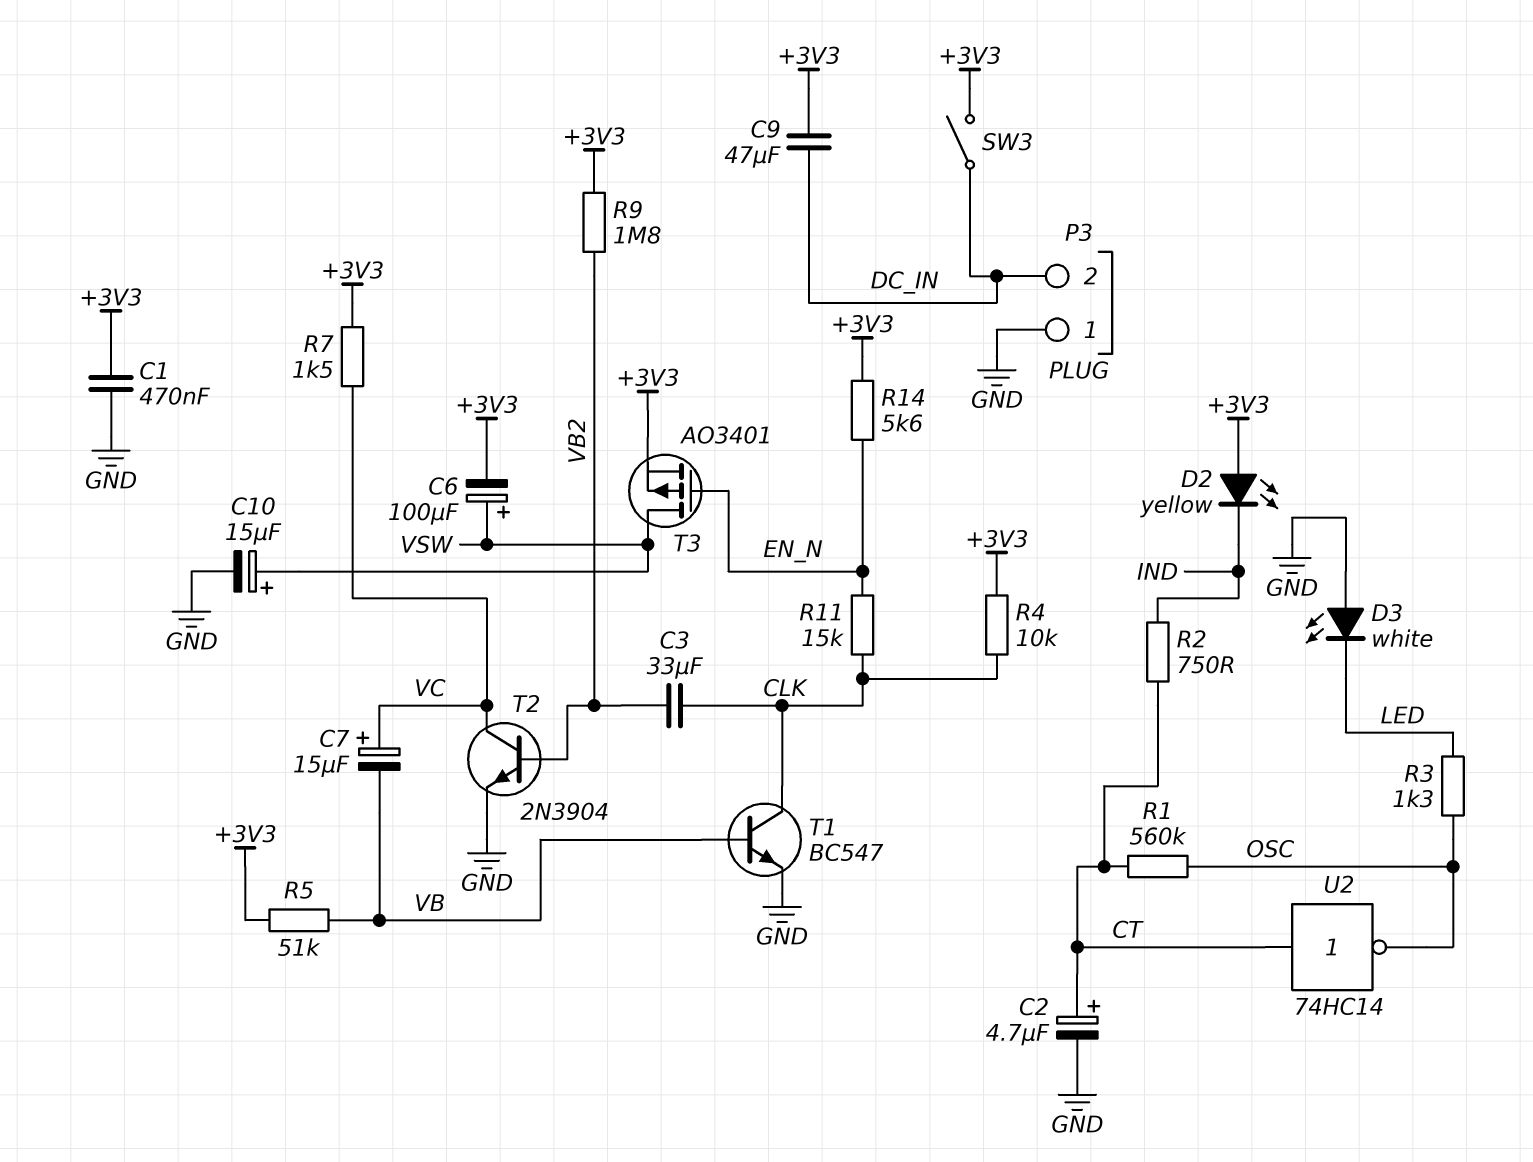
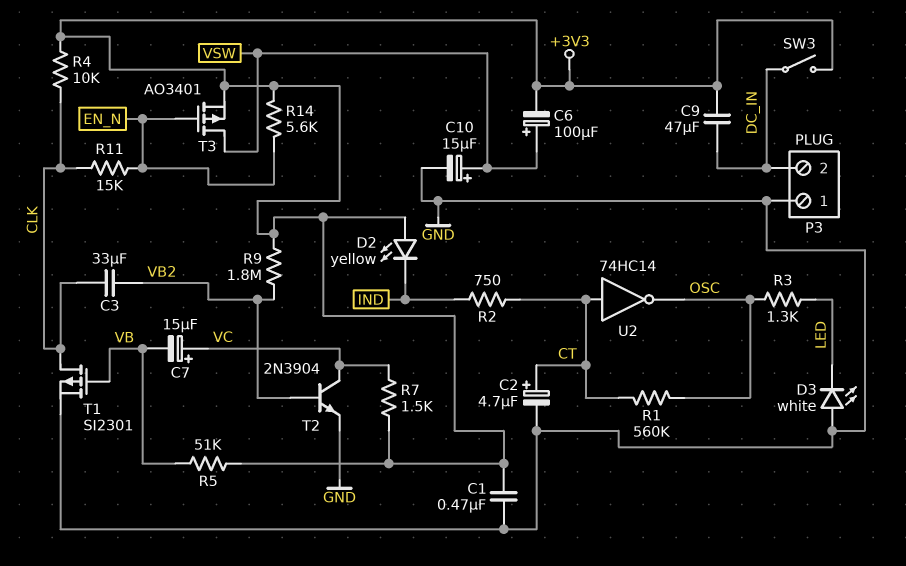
T1: NPN BC547 (B VB, C CLK, E GND) -> PMOS SI2301 (G VB, D CLK, S GND)

